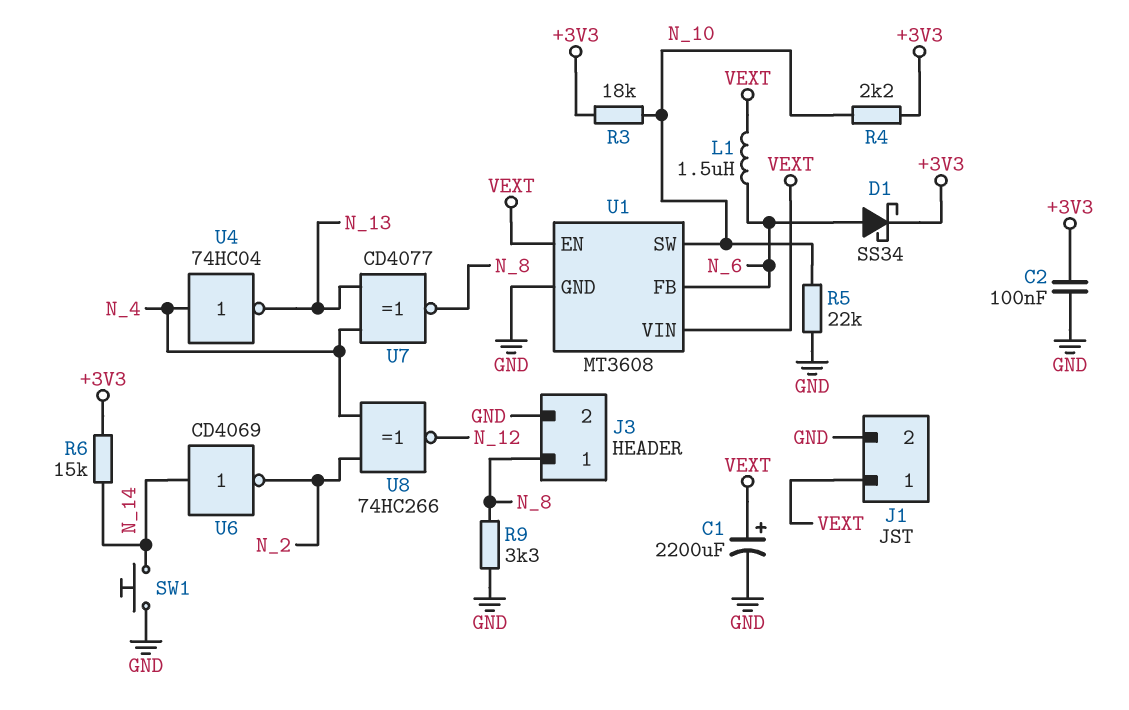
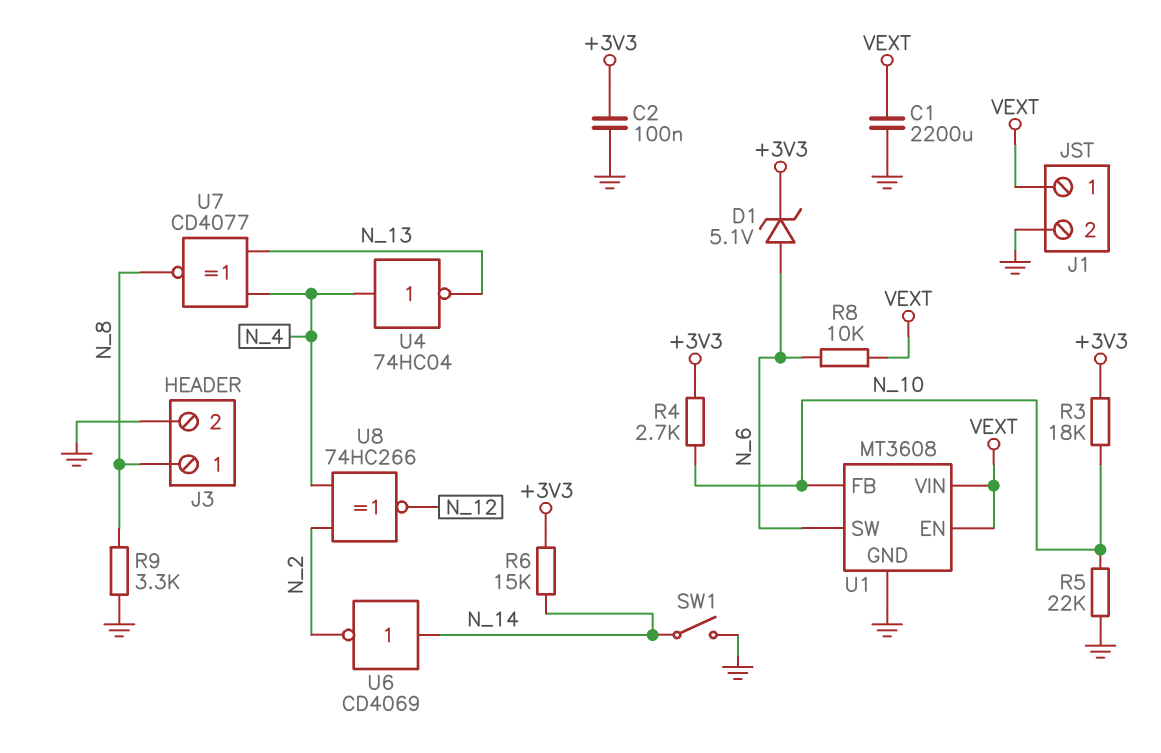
C1: 2200uF (plus VEXT, minus GND) -> 2200uF (GND, VEXT)
D1: schottky SS34 (A N_6, K +3V3) -> zener 5.1V (A N_6, K +3V3)
L1: 1.5uH (N_6, VEXT) -> none
R4: 2.2k (+3V3, N_10) -> 2.7k (+3V3, N_10)
R8: none -> 10k (N_6, VEXT)
SW1: button (GND, N_14) -> switch (GND, N_14)
U1 pin FB: N_6 -> N_10
U1 pin SW: N_10 -> N_6

